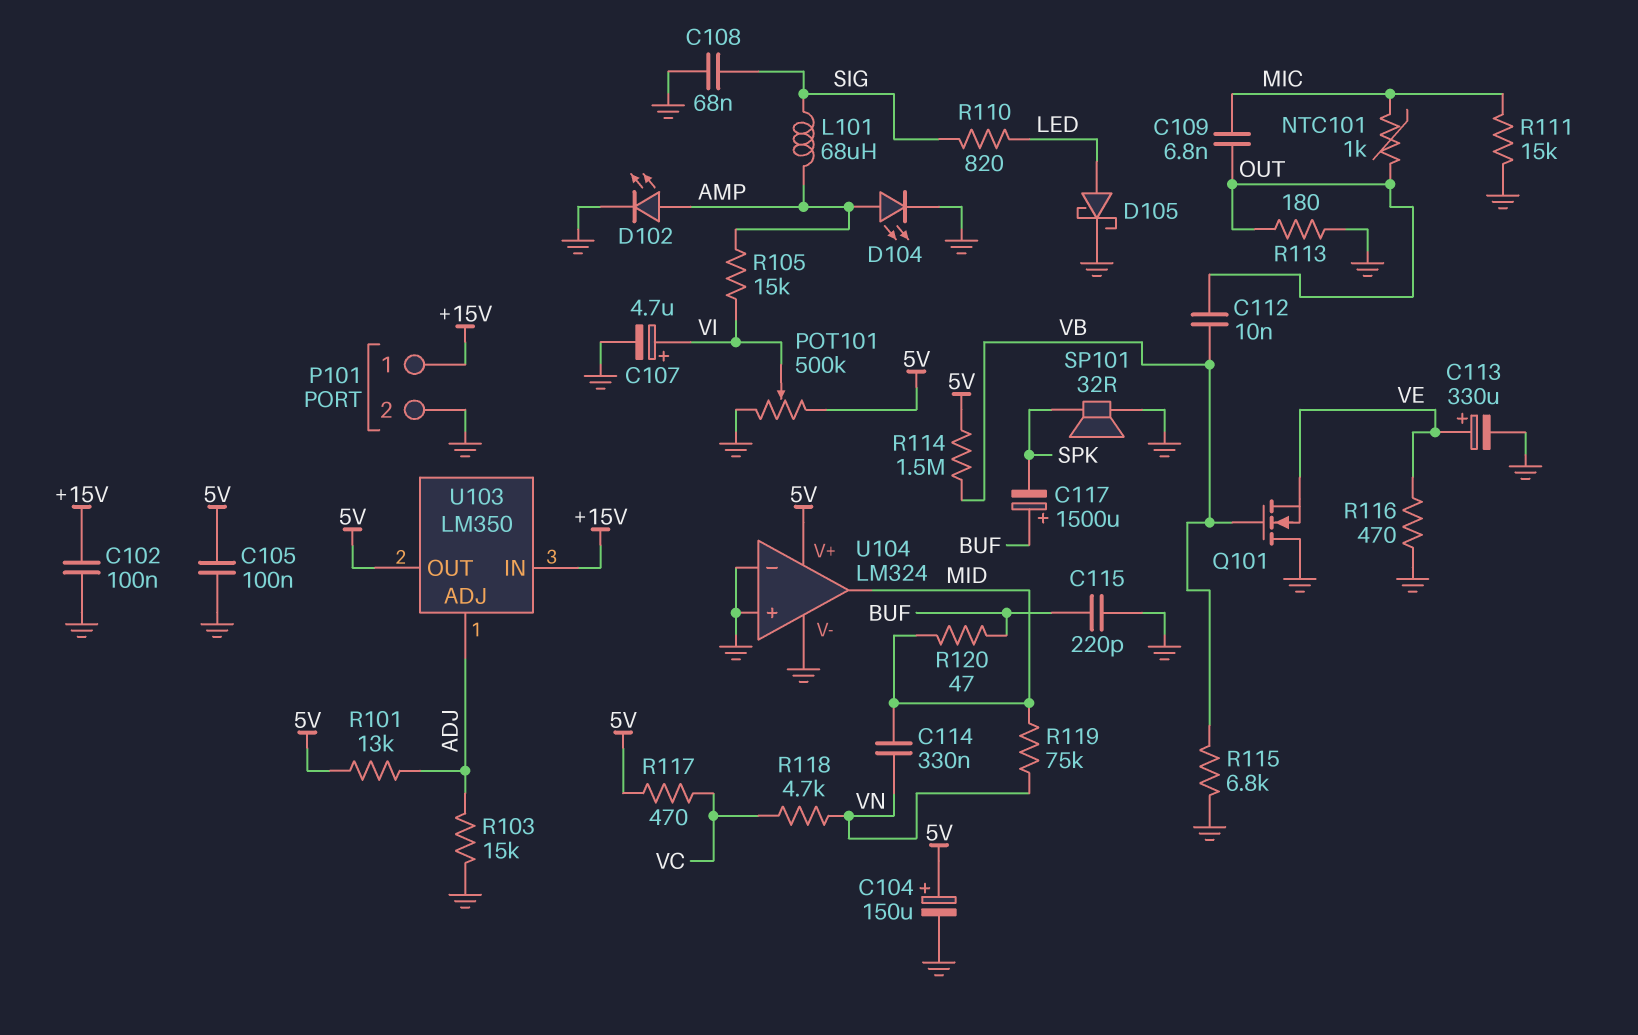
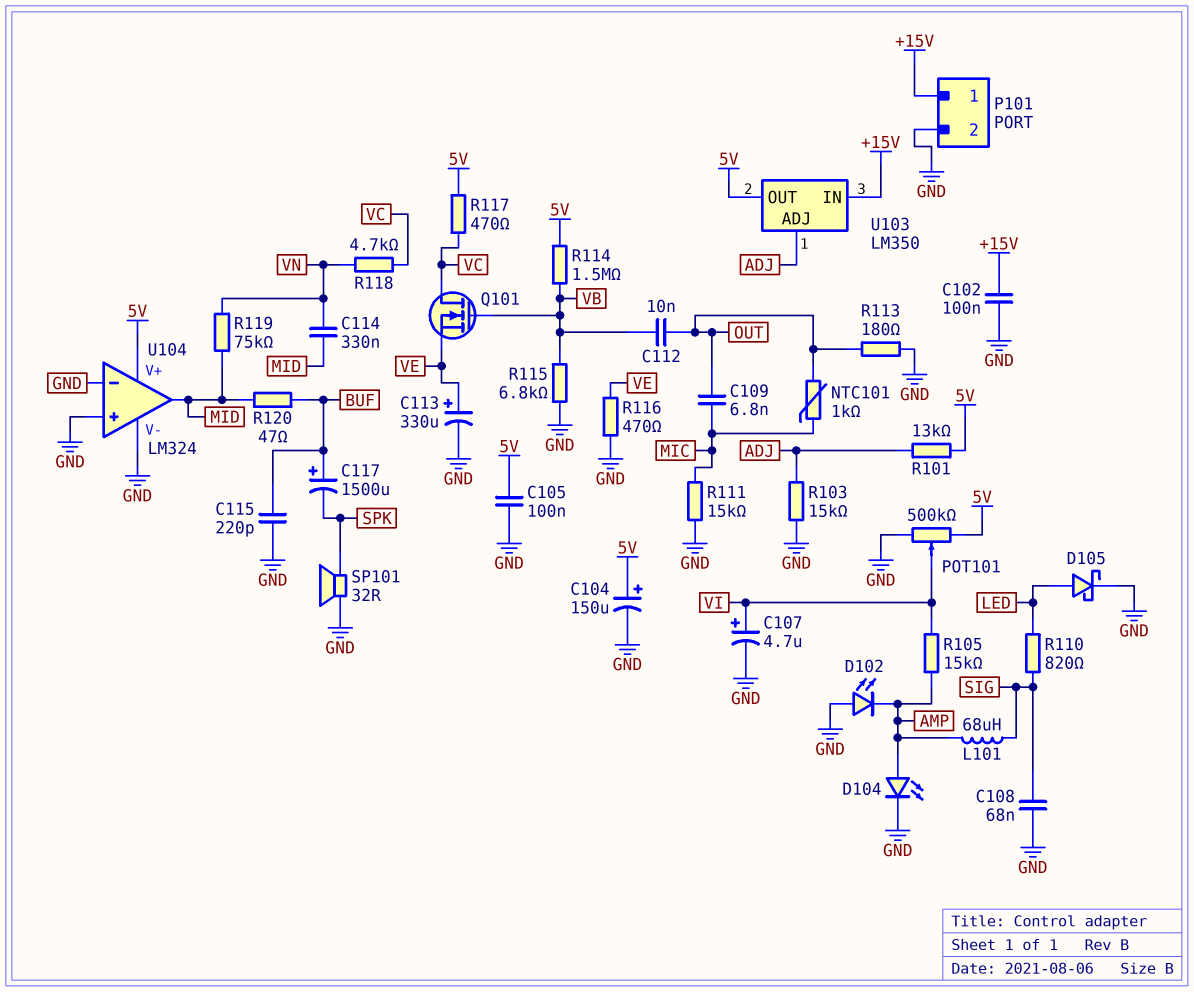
D102: LED (A AMP, K GND) -> LED (A GND, K AMP)
Q101: NMOS (G VB, D GND, S VE) -> NMOS (G VB, D VC, S VE)

